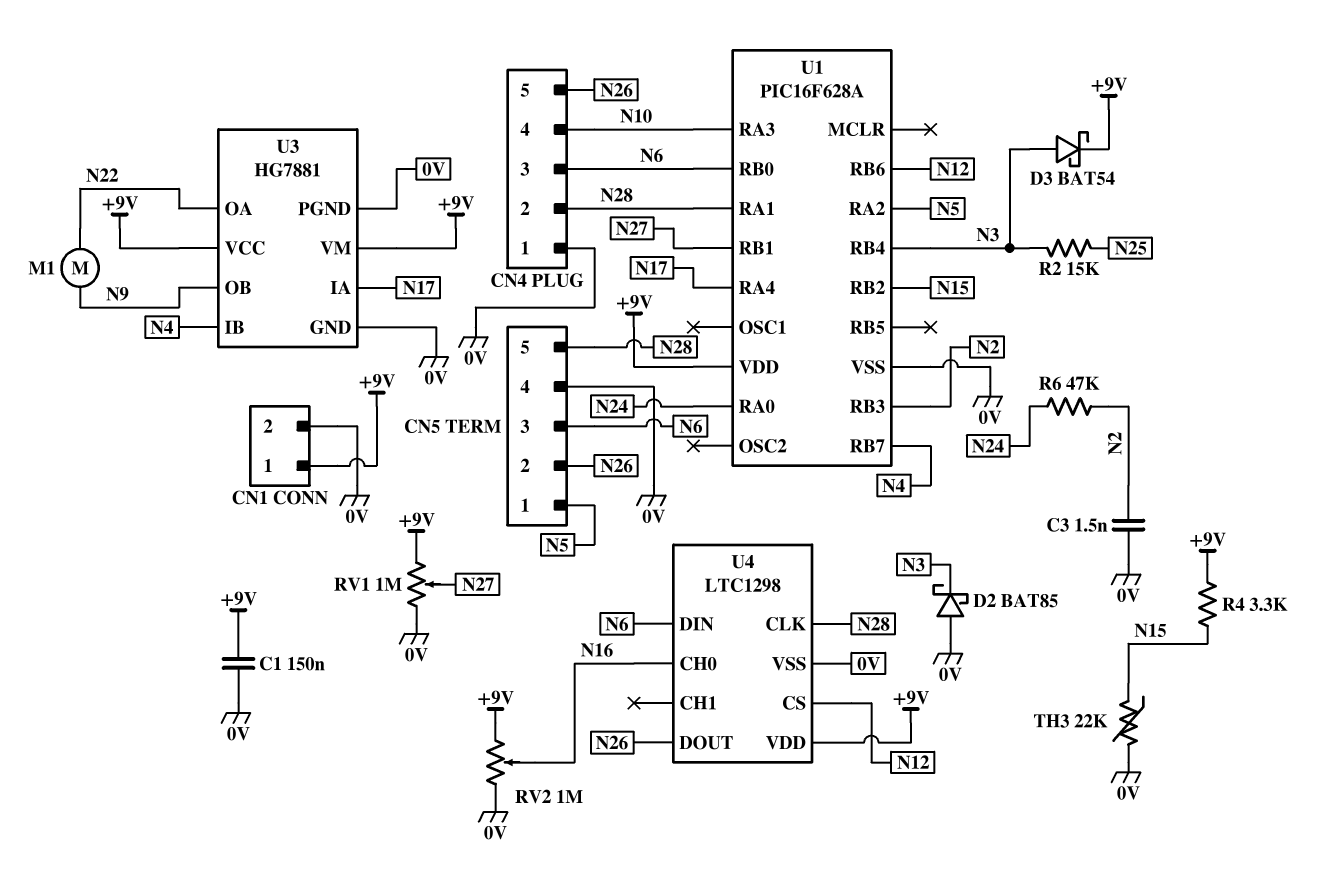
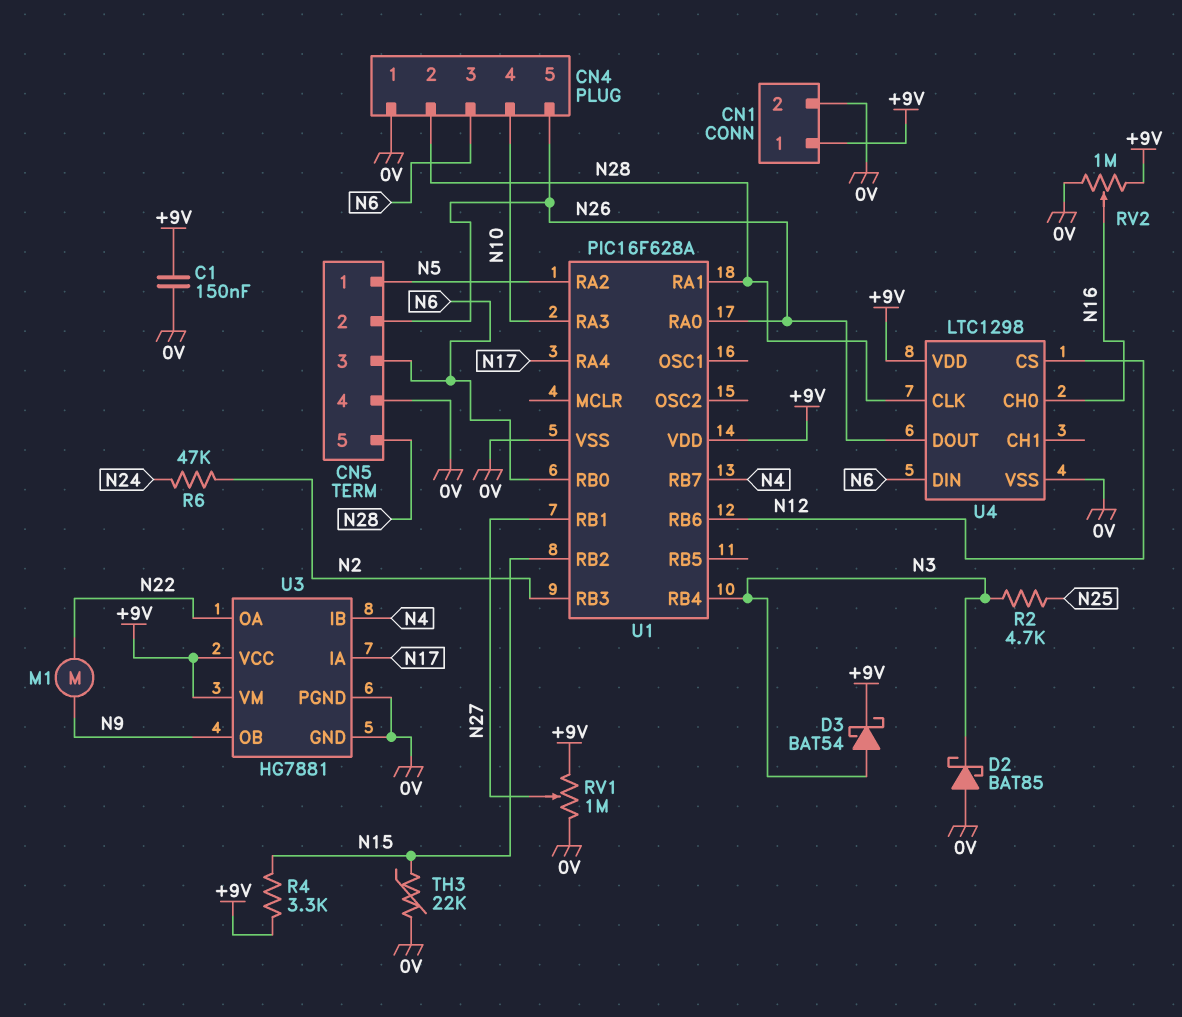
C3: 1.5nF (0V, N2) -> none
R2: 15k (N3, N25) -> 4.7k (N3, N25)
U1 pin RA0: N24 -> N26

